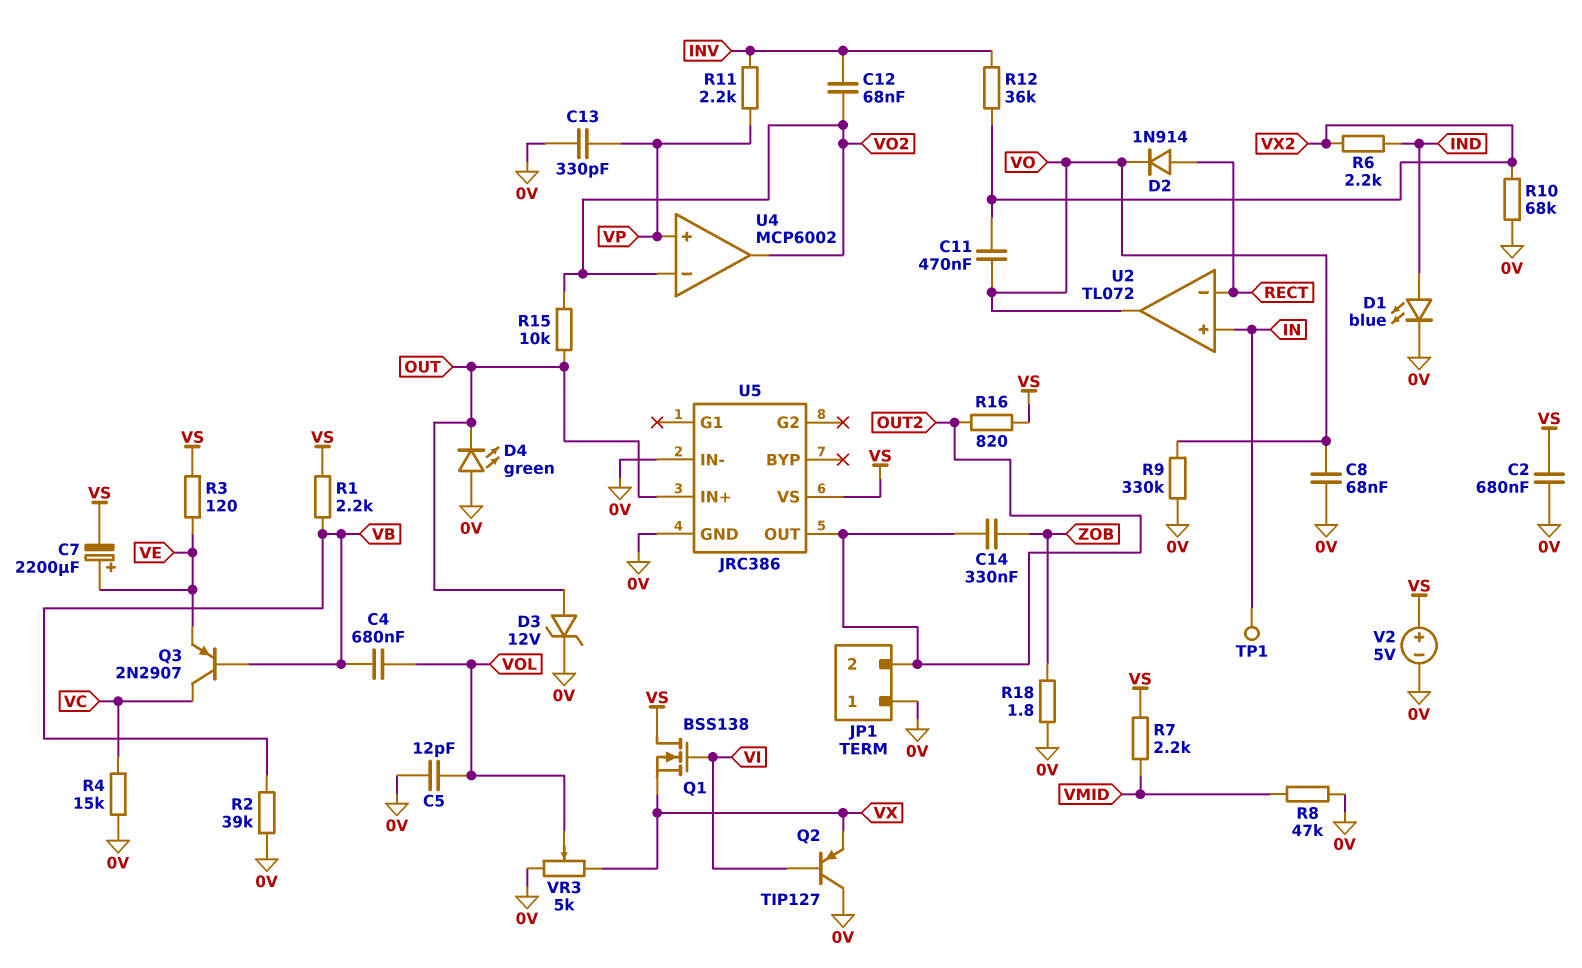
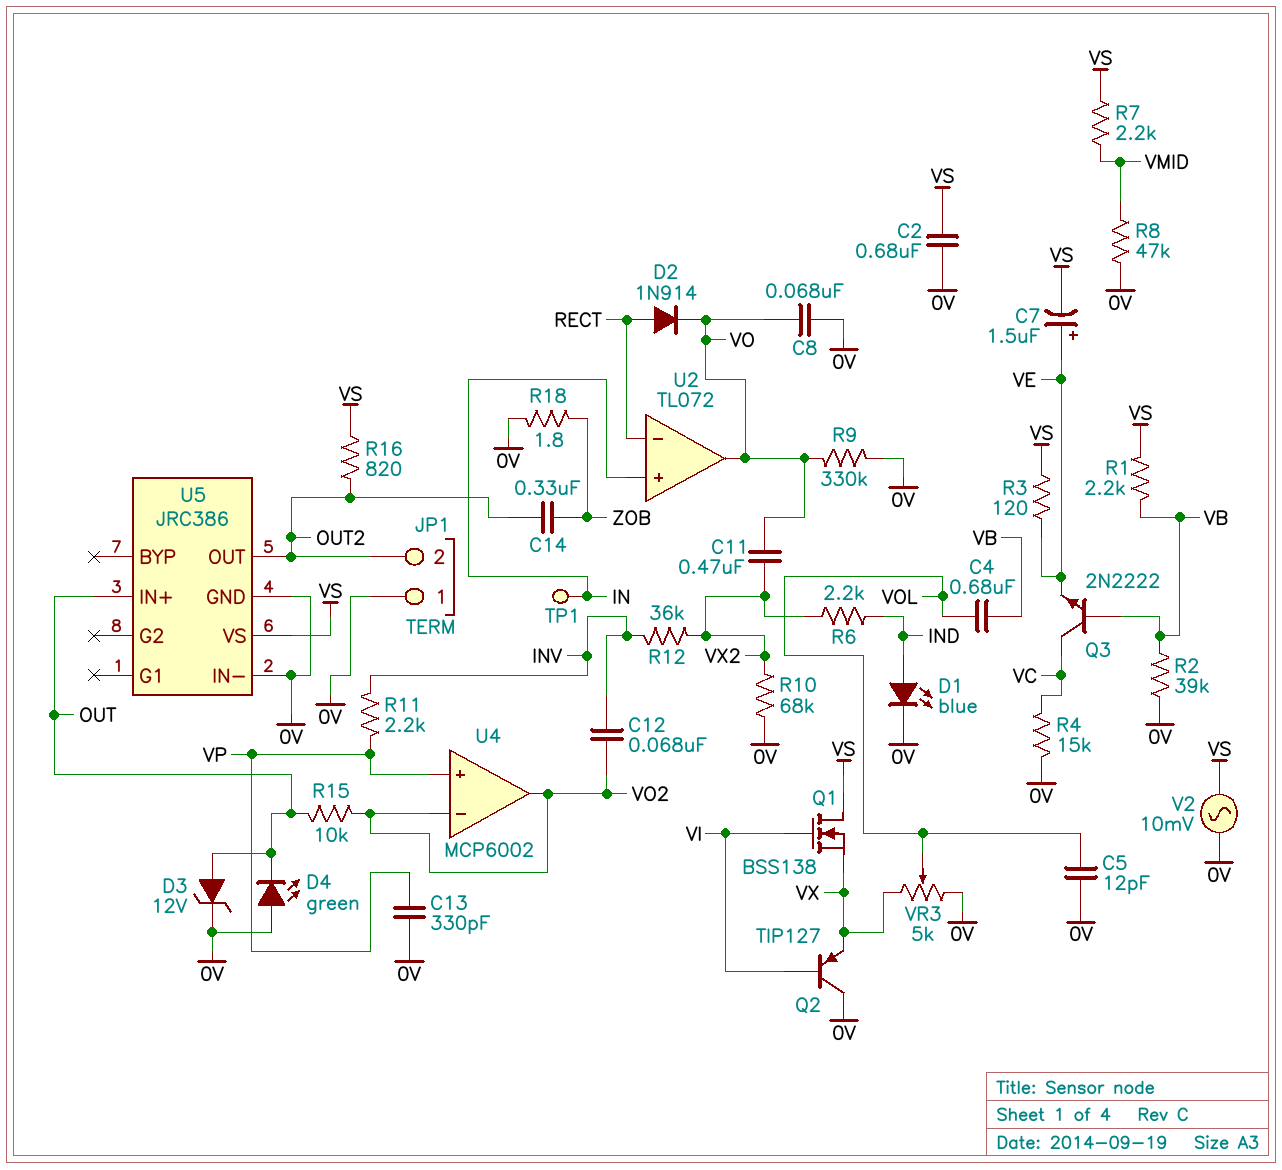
C7: 2200uF (plus VE, minus VS) -> 1.5uF (plus VE, minus VS)
Q3: PNP 2N2907 (B VB, C VC, E VE) -> NPN 2N2222 (B VB, C VC, E VE)
V2: 5V (plus VS, minus 0V) -> AC 10mV (0V, VS)

